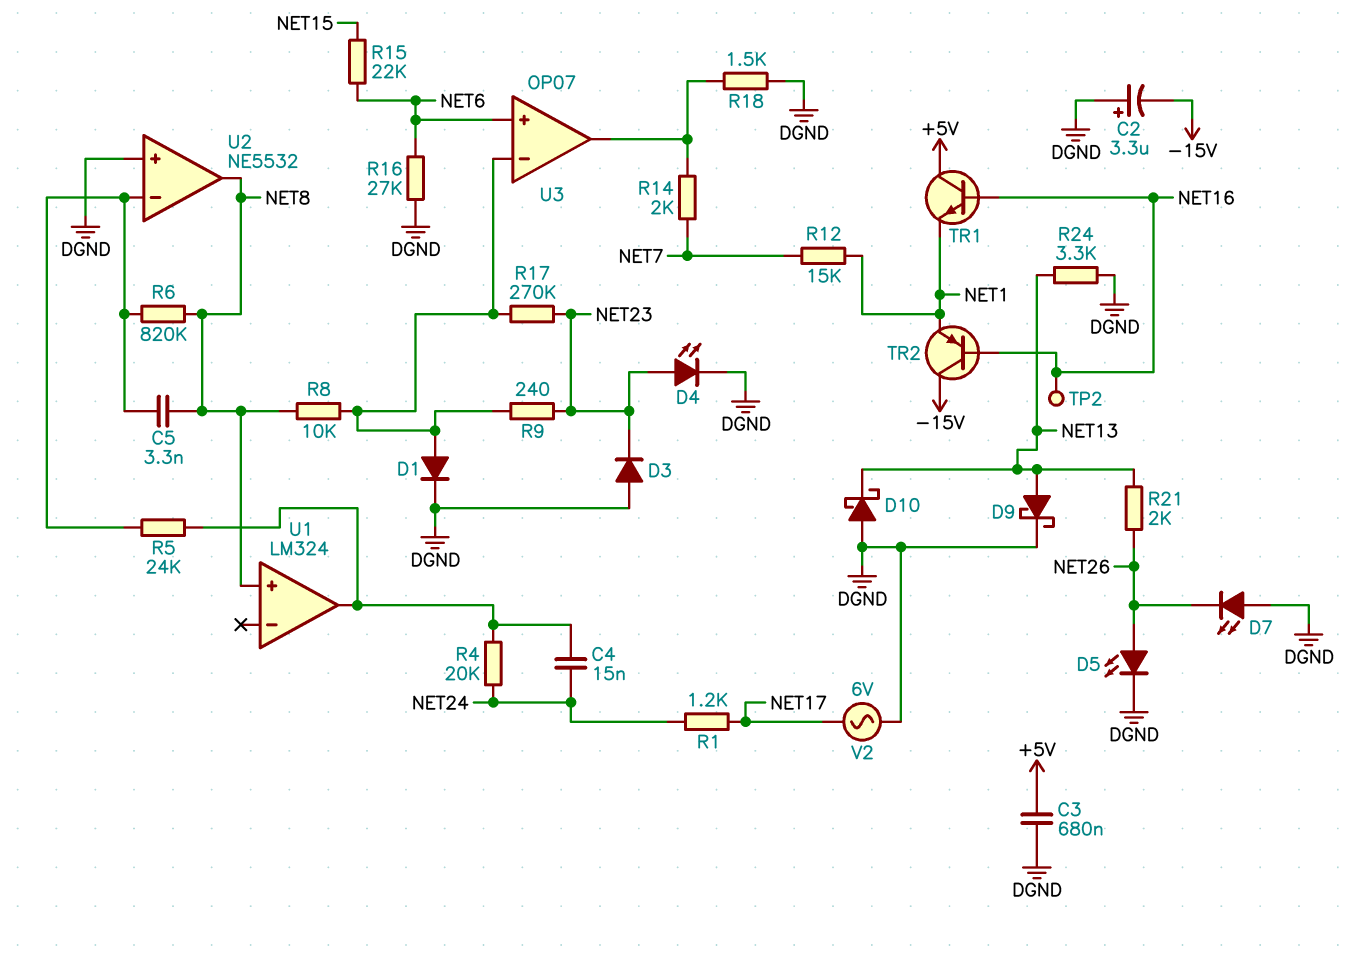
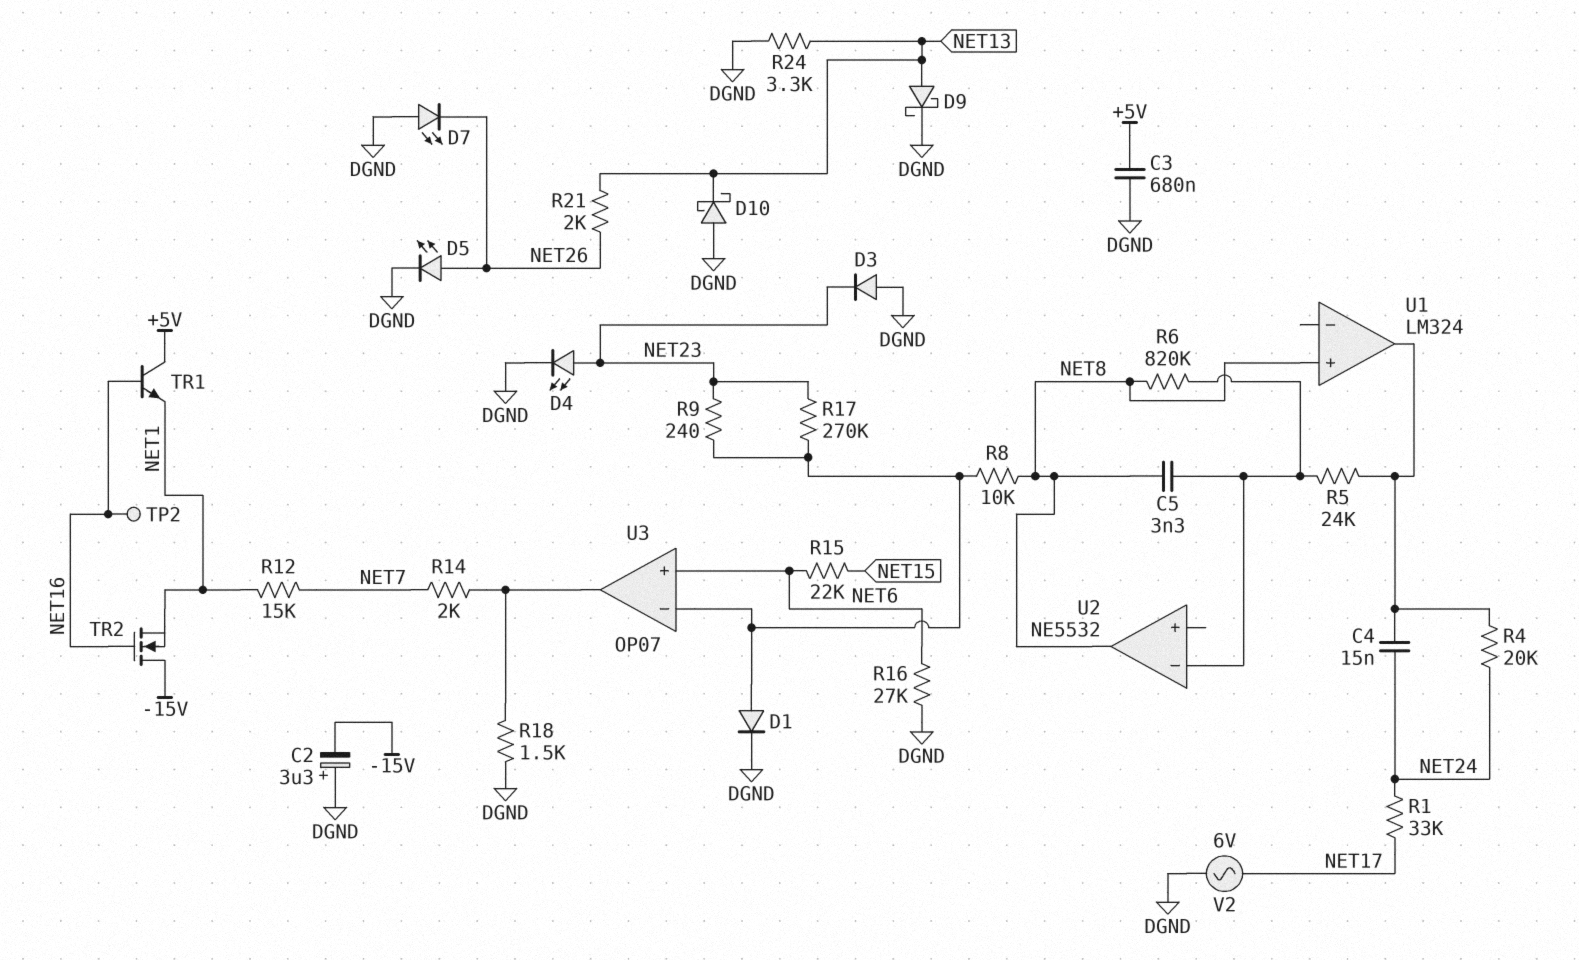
R1: 1.2k (NET17, NET24) -> 33k (NET17, NET24)
TR2: PNP (B NET16, C -15V, E NET1) -> NMOS (G NET16, D -15V, S NET1)
U2 pin in+: DGND -> none

